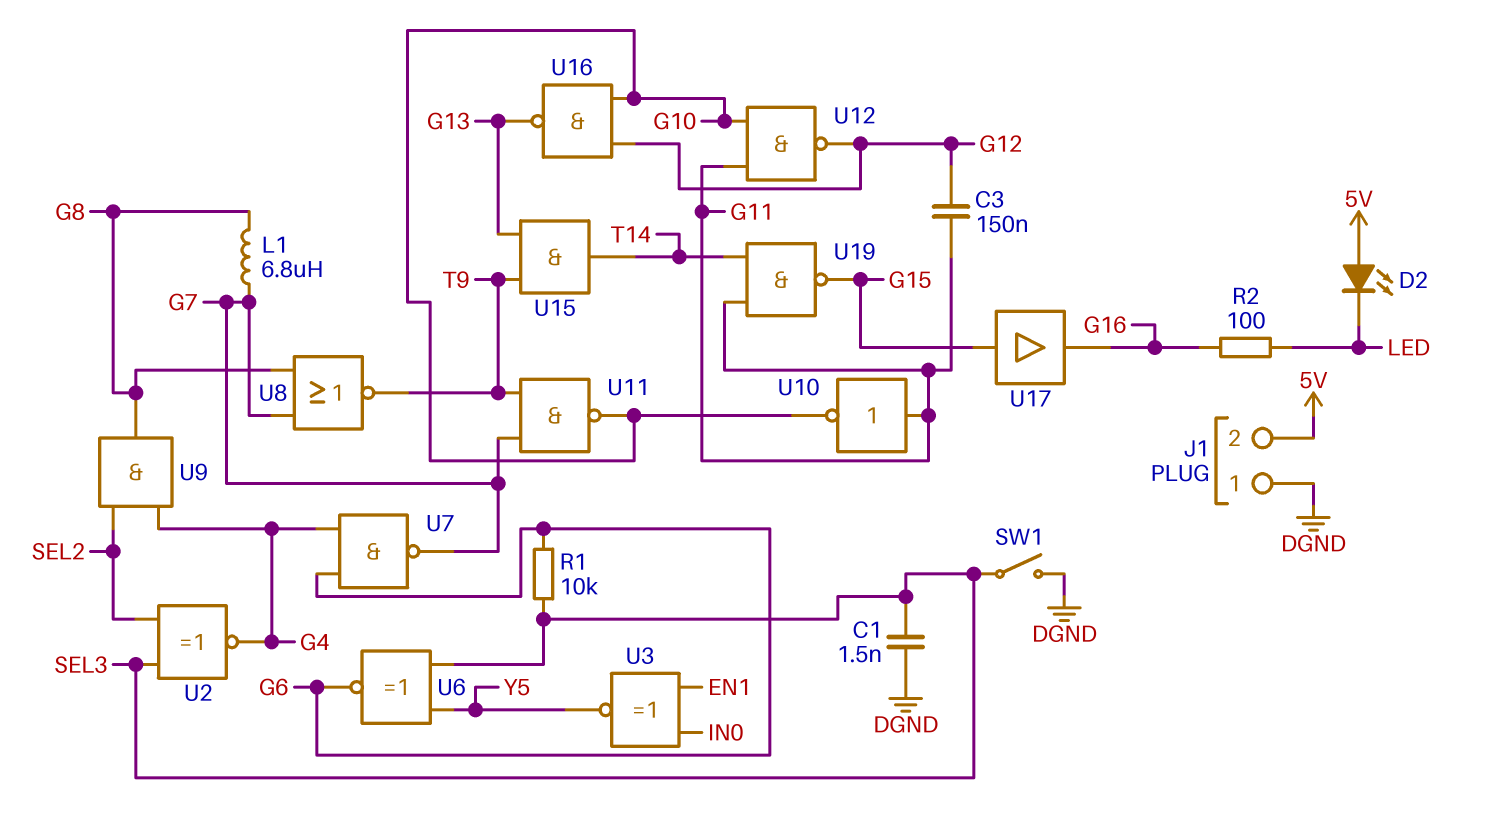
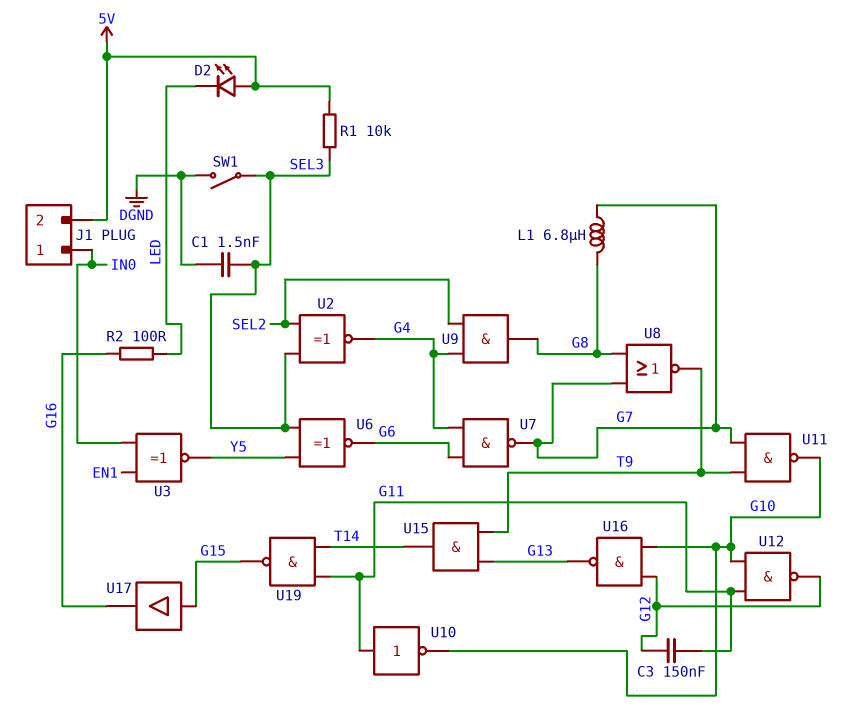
J1 pin 1: DGND -> IN0
R1: 10k (G6, SEL3) -> 10k (5V, SEL3)

